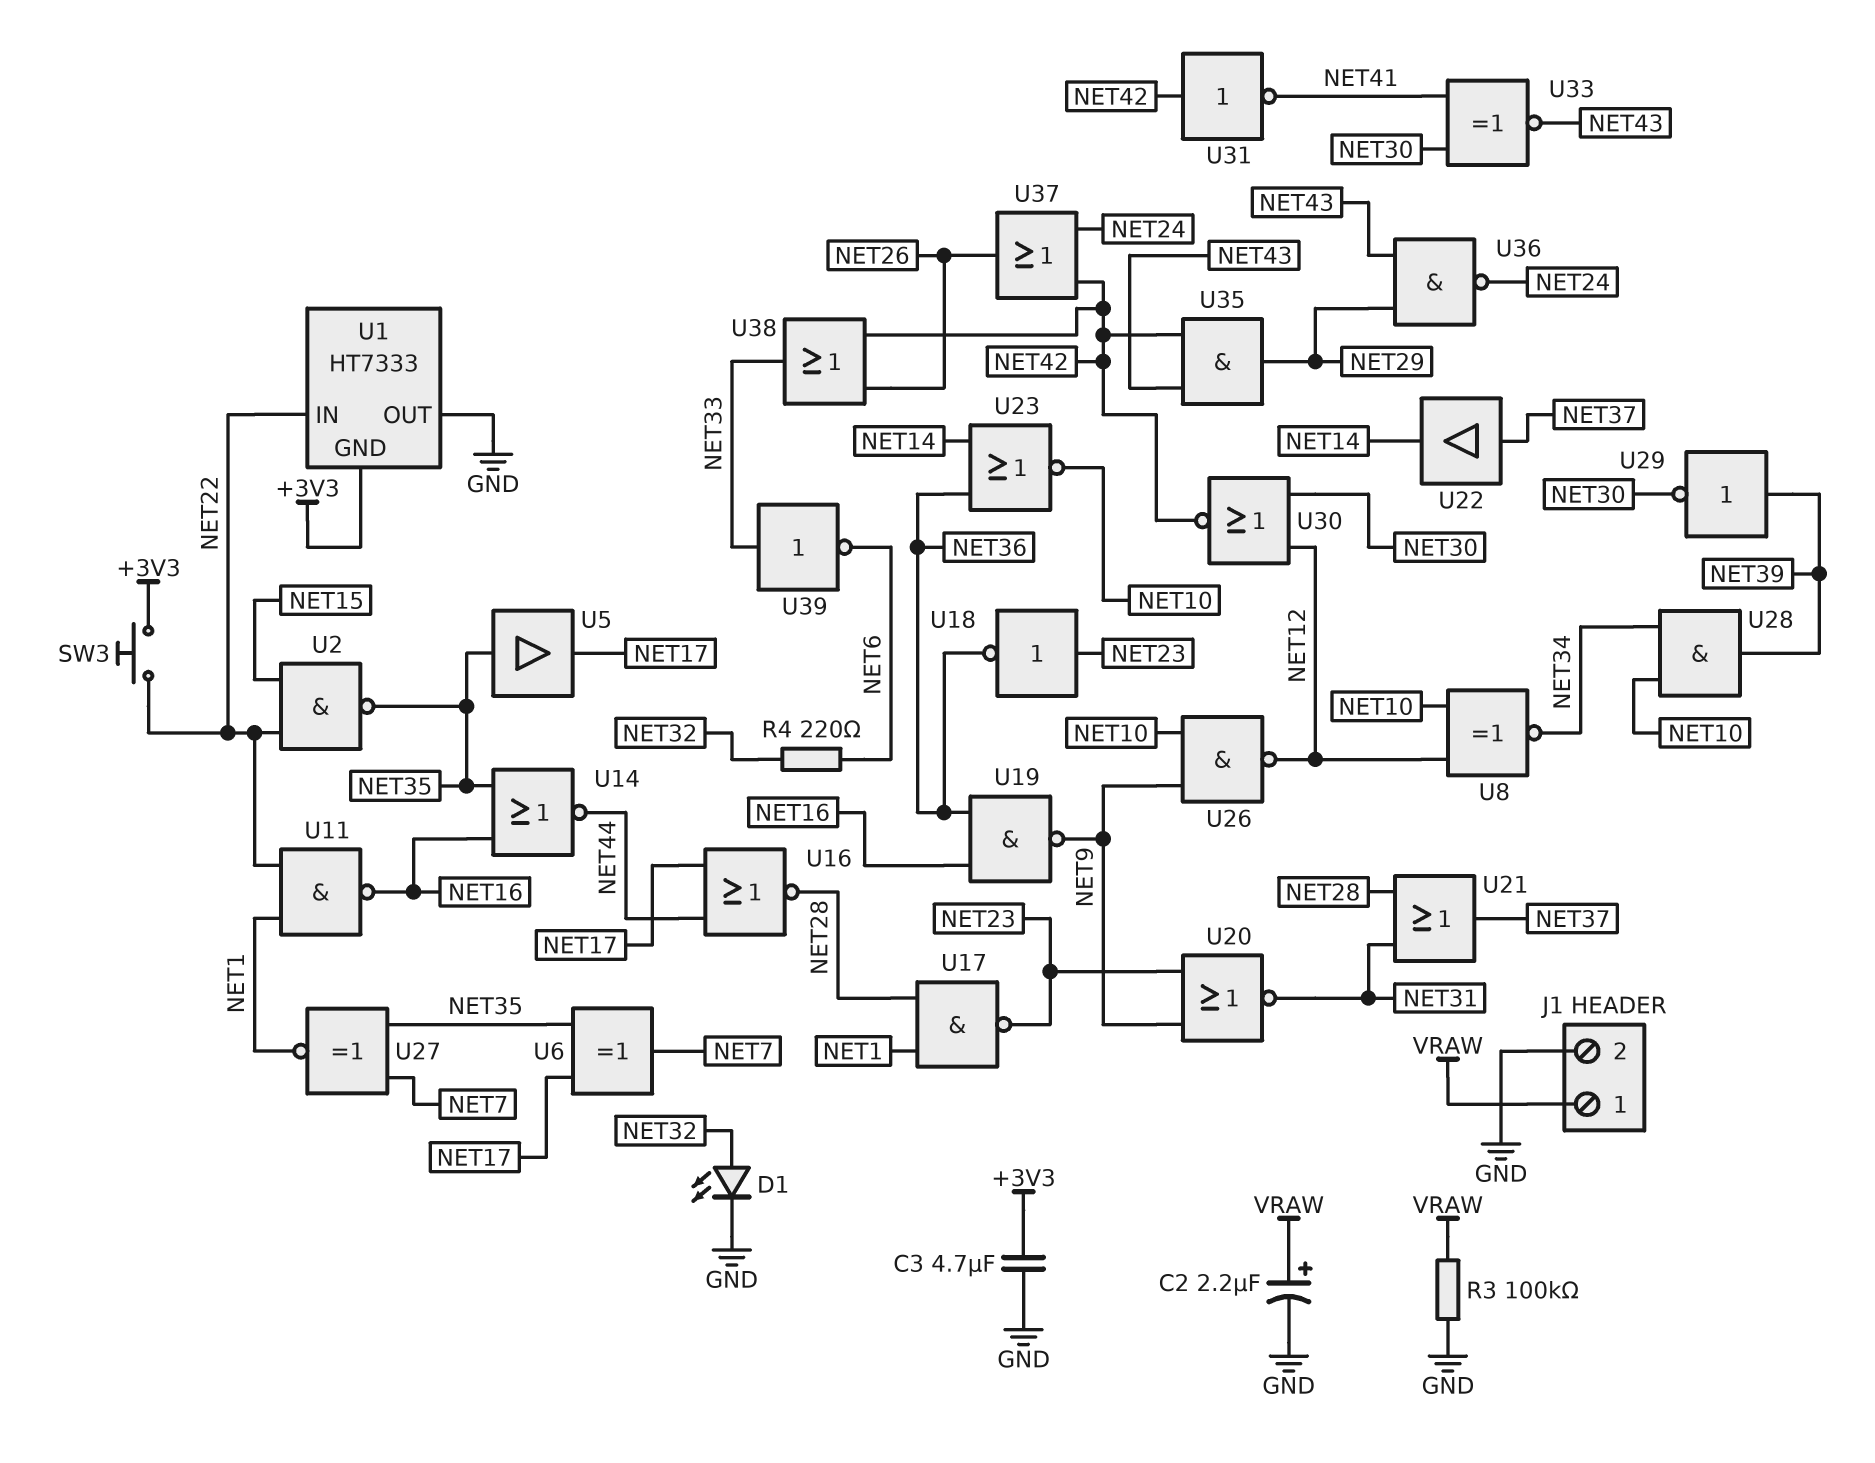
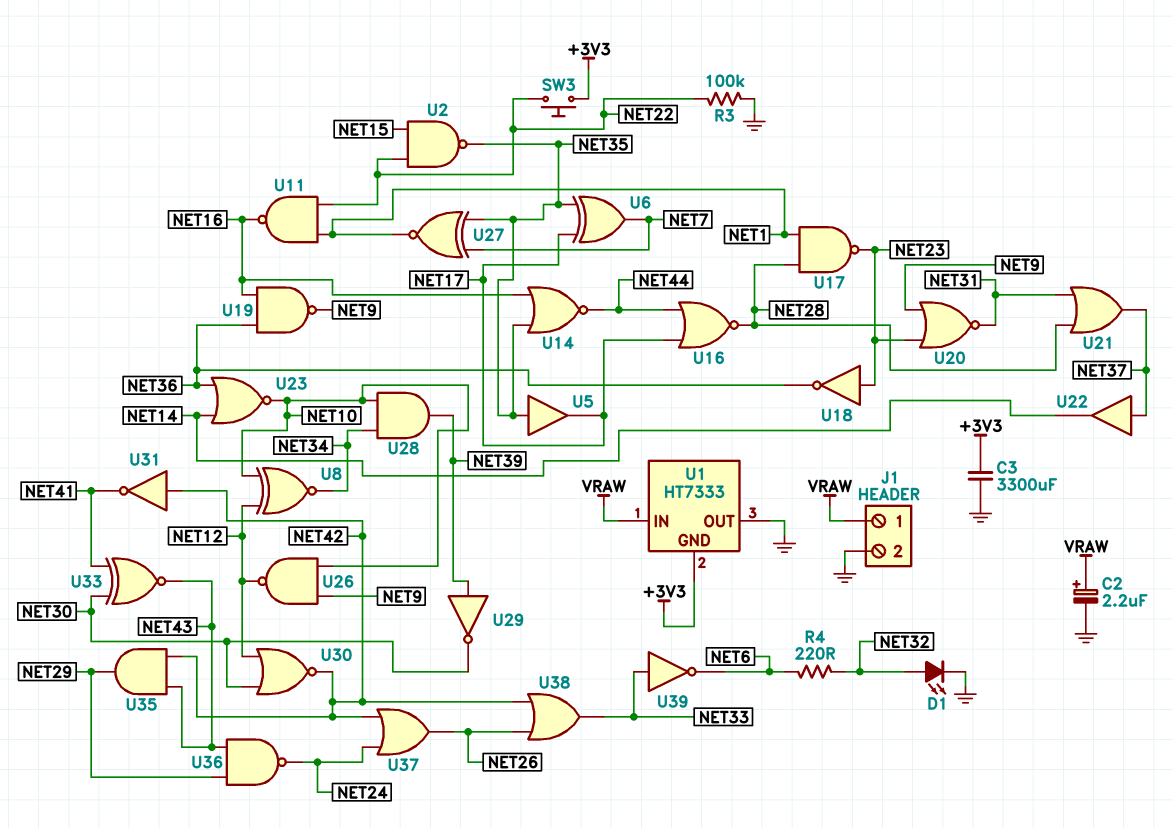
C3: 4.7uF (+3V3, GND) -> 3300uF (+3V3, GND)
R3: 100k (GND, VRAW) -> 100k (GND, NET22)
U1 pin IN: NET22 -> VRAW

